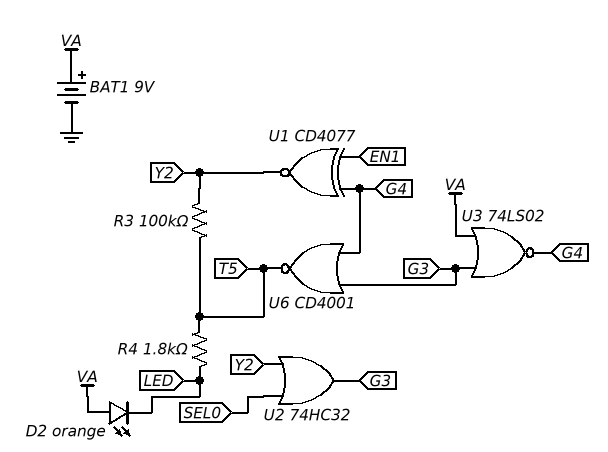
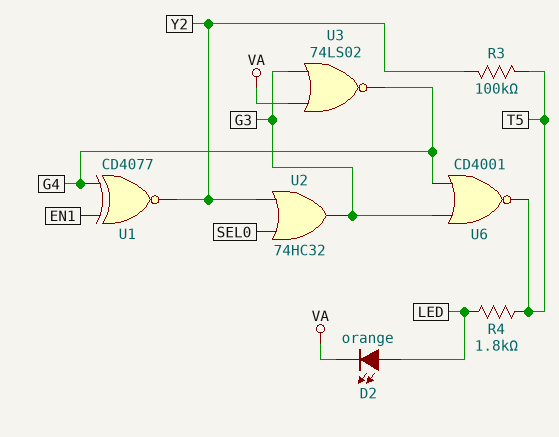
BAT1: 9V (plus VA, minus GND) -> none
D2: LED orange (A VA, K LED) -> LED orange (A LED, K VA)

